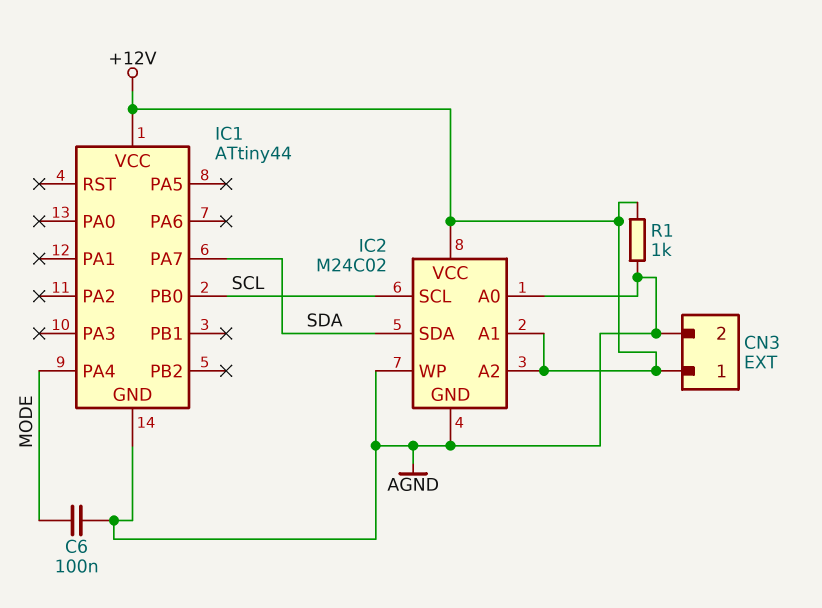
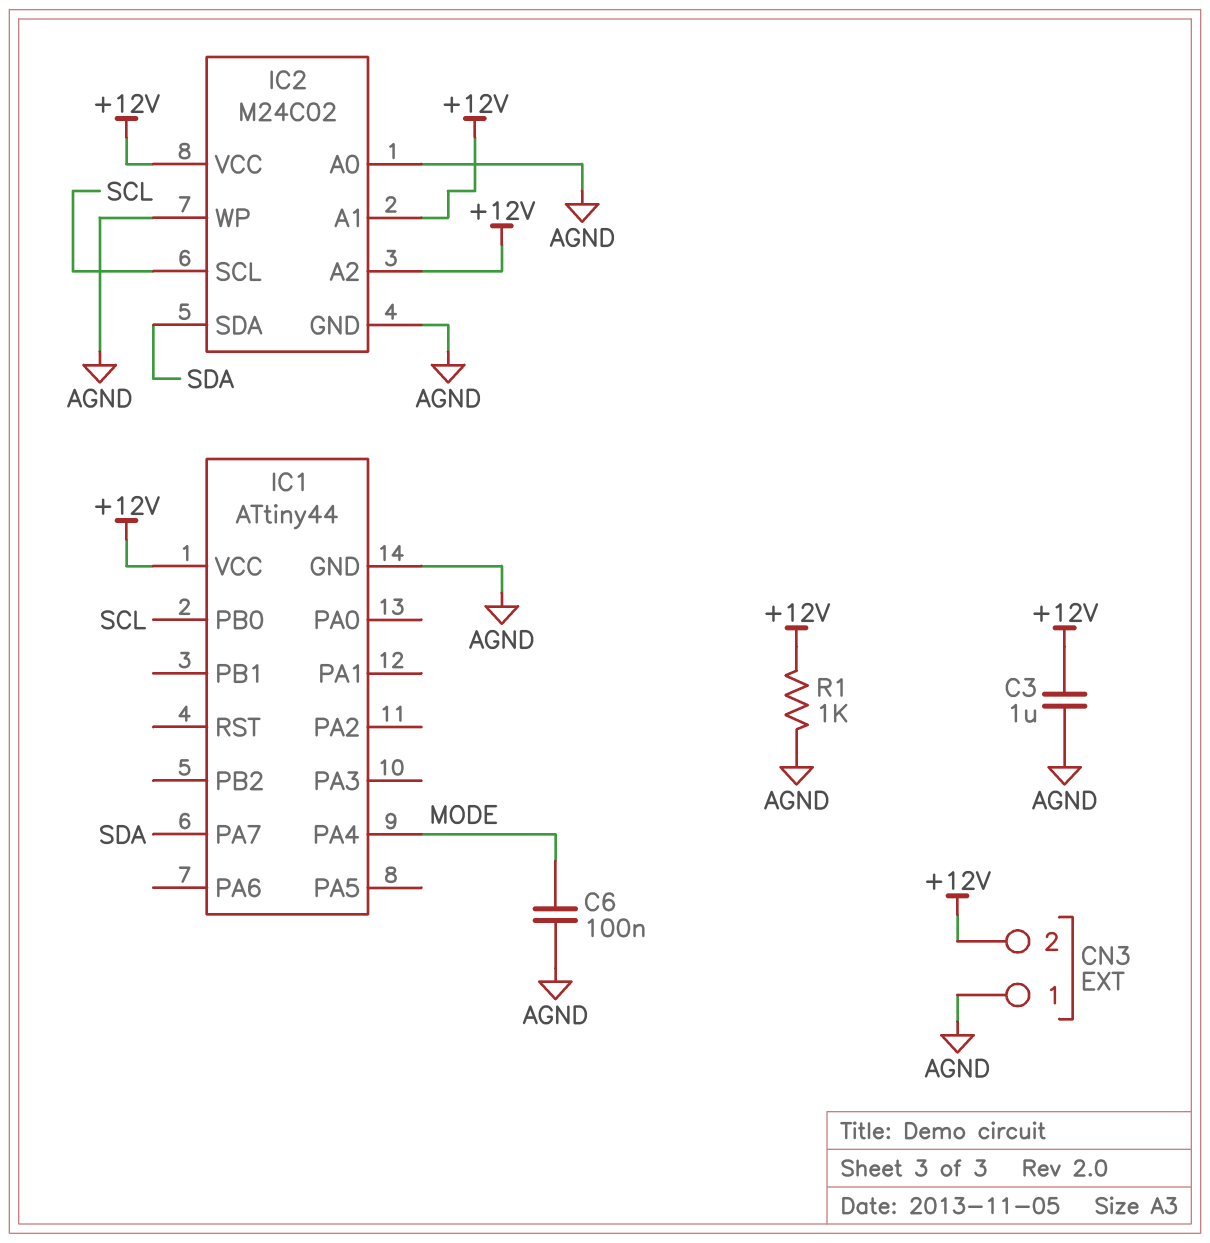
C3: none -> 1uF (+12V, AGND)
CN3 pin 1: +12V -> AGND
CN3 pin 2: AGND -> +12V

